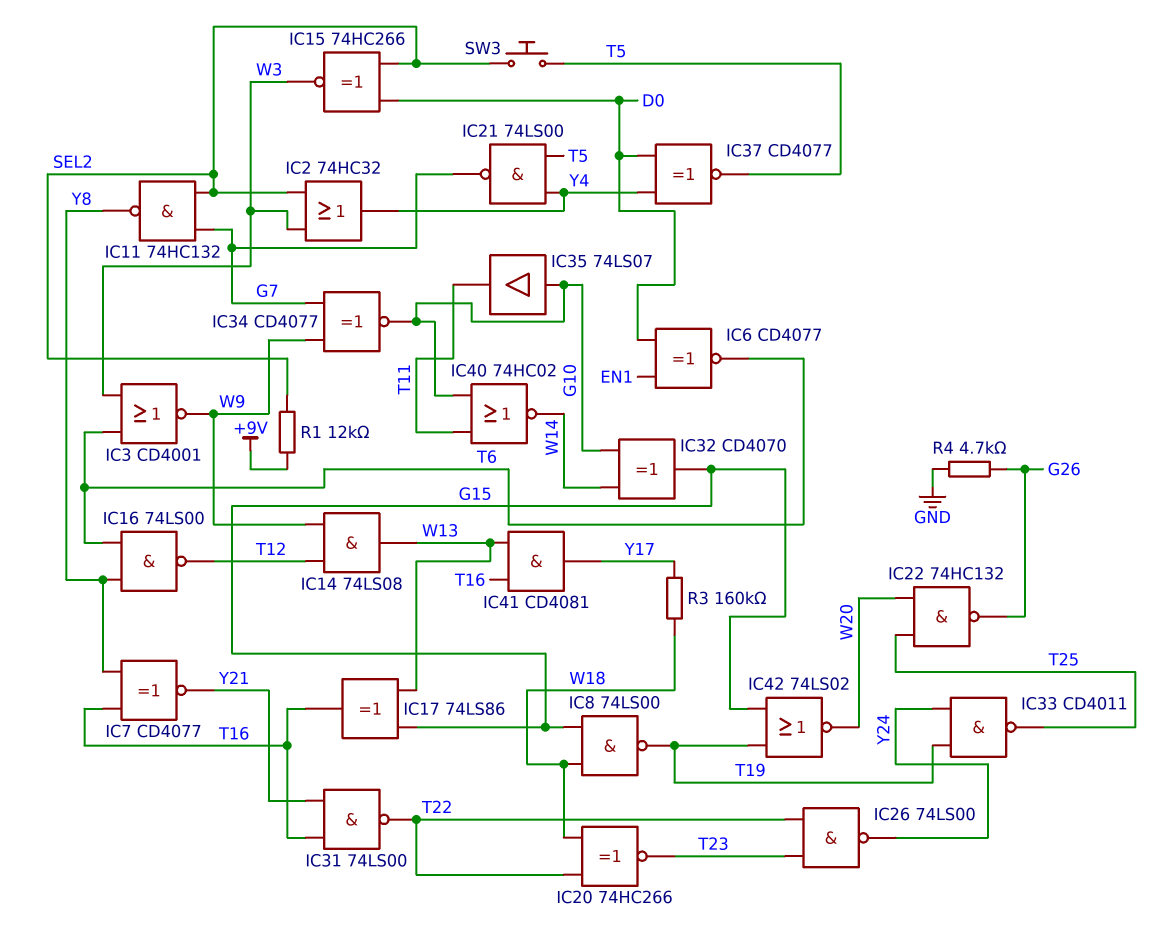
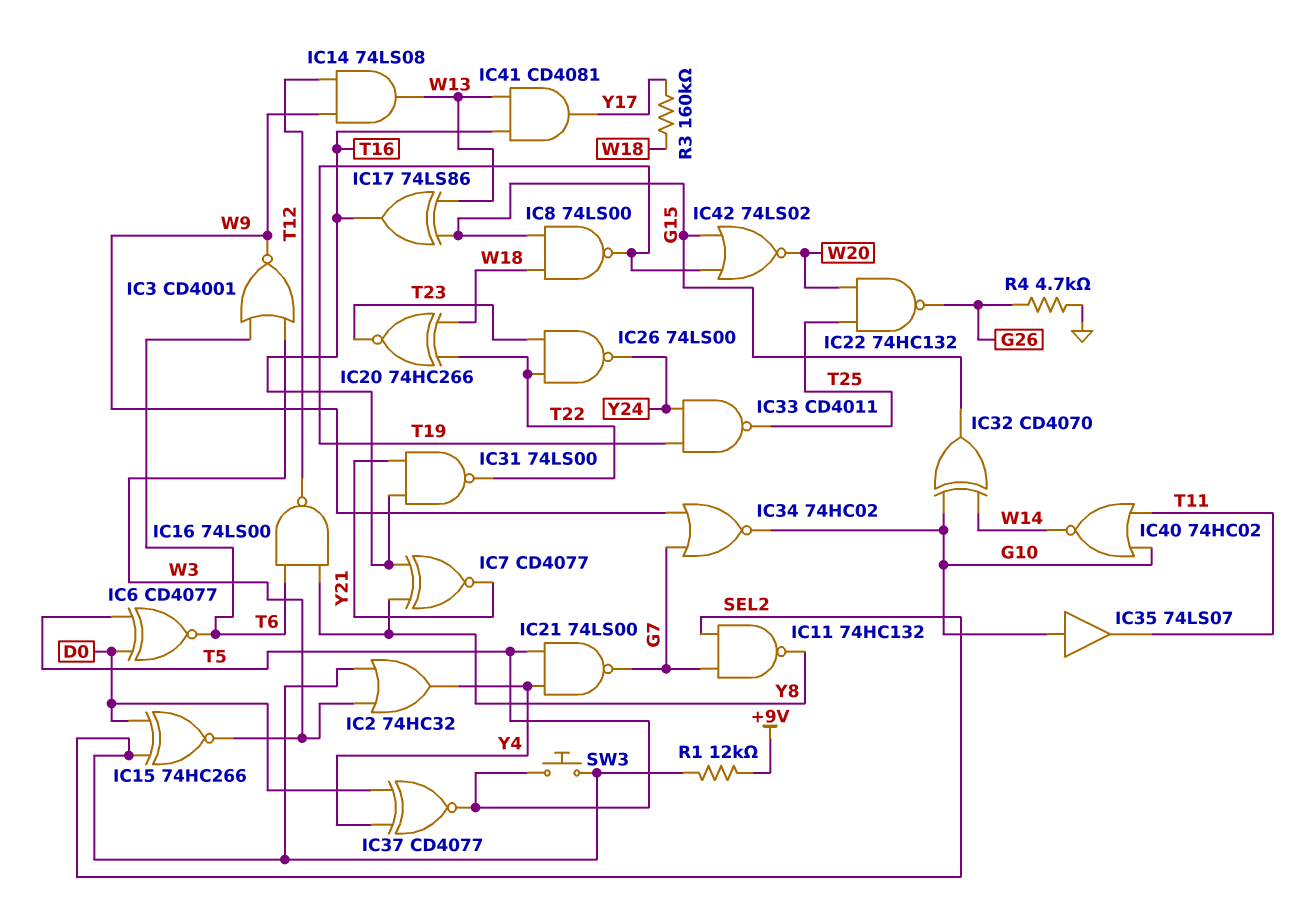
IC6: XNOR CD4077 (in D0, in EN1, out T6) -> XNOR CD4077 (in D0, in T5, out T6)
IC34: XNOR CD4077 (in G7, in W9, out G10) -> NOR 74HC02 (in G7, in W9, out G10)

